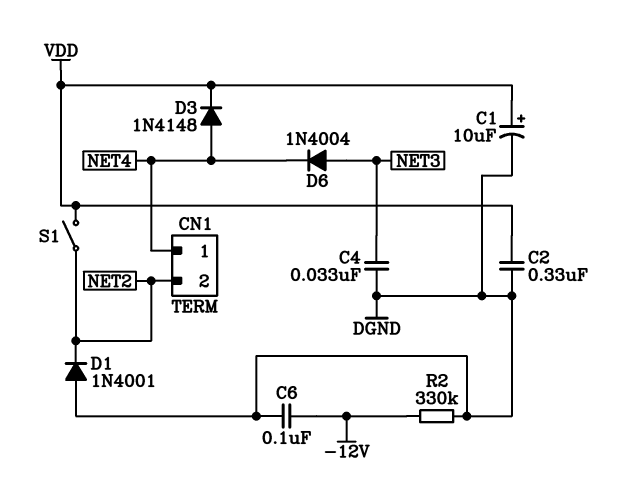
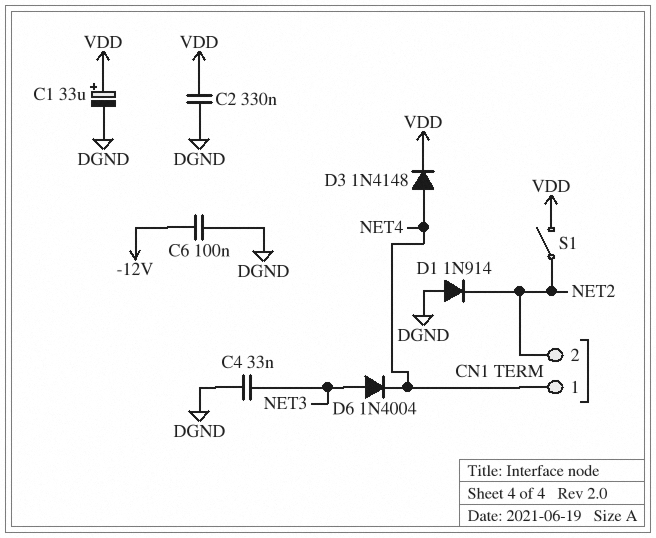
C1: 10uF (plus VDD, minus DGND) -> 33uF (plus VDD, minus DGND)
D1: diode 1N4001 (A DGND, K NET2) -> diode 1N914 (A DGND, K NET2)
R2: 330k (-12V, DGND) -> none

